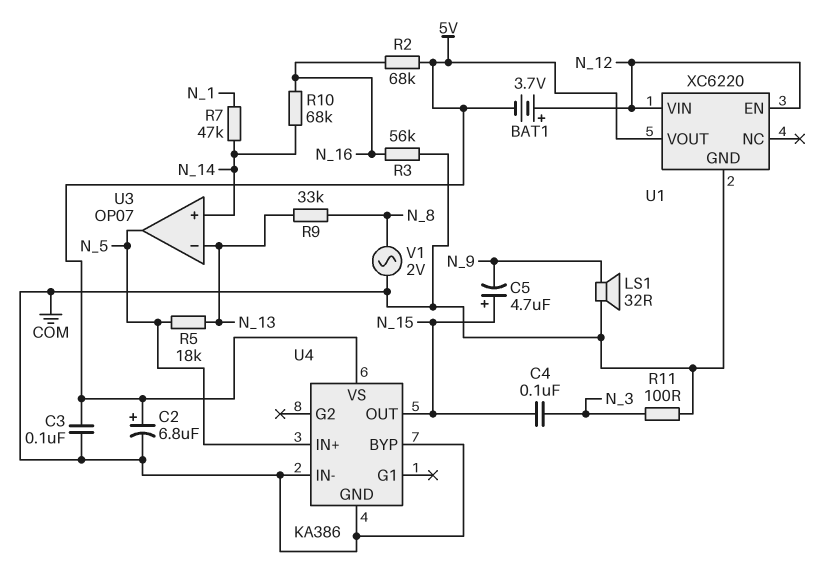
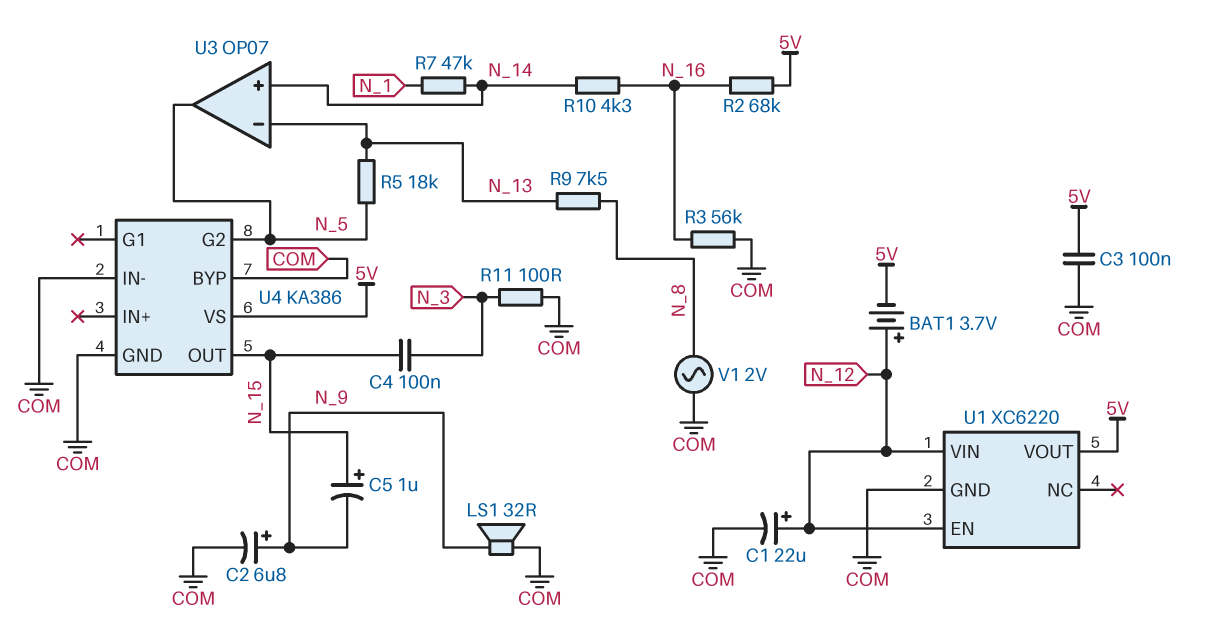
C1: none -> 22uF (plus N_12, minus COM)
C2: 6.8uF (plus 5V, minus COM) -> 6.8uF (plus N_9, minus COM)
C5: 4.7uF (plus N_15, minus N_9) -> 1uF (plus N_15, minus N_9)
R9: 33k (N_8, N_13) -> 7.5k (N_8, N_13)
R10: 68k (N_14, N_16) -> 4.3k (N_14, N_16)
U4 pin G2: none -> N_5
U4 pin IN+: N_5 -> none

